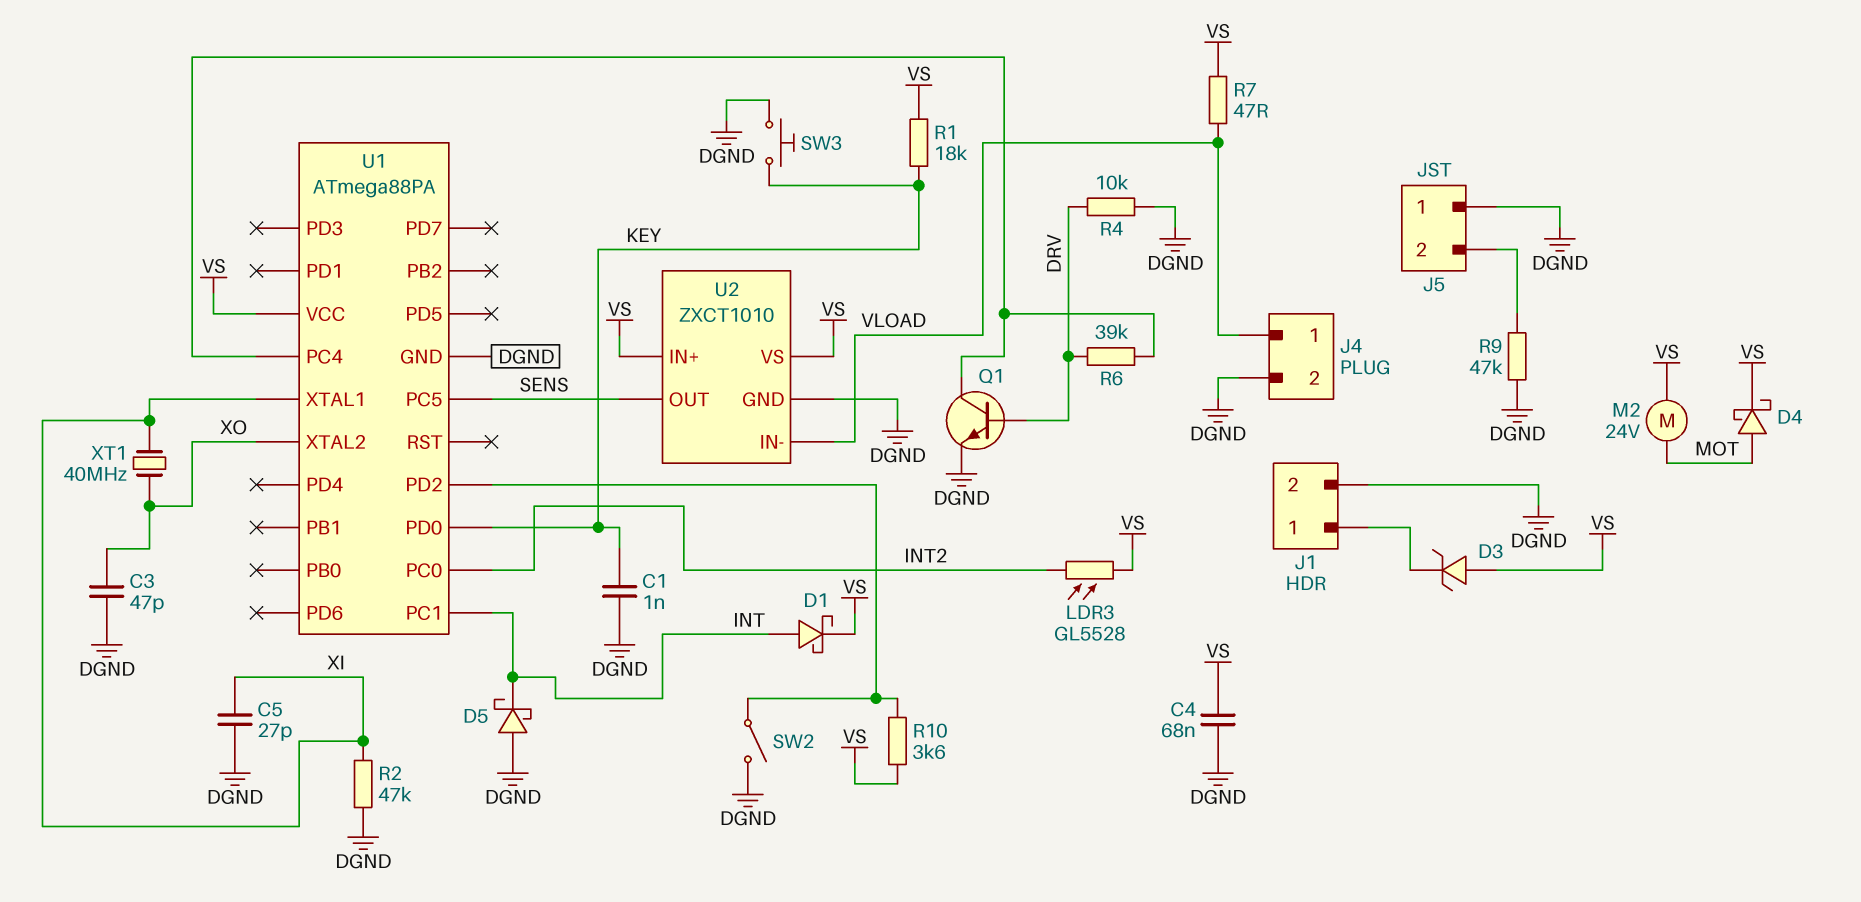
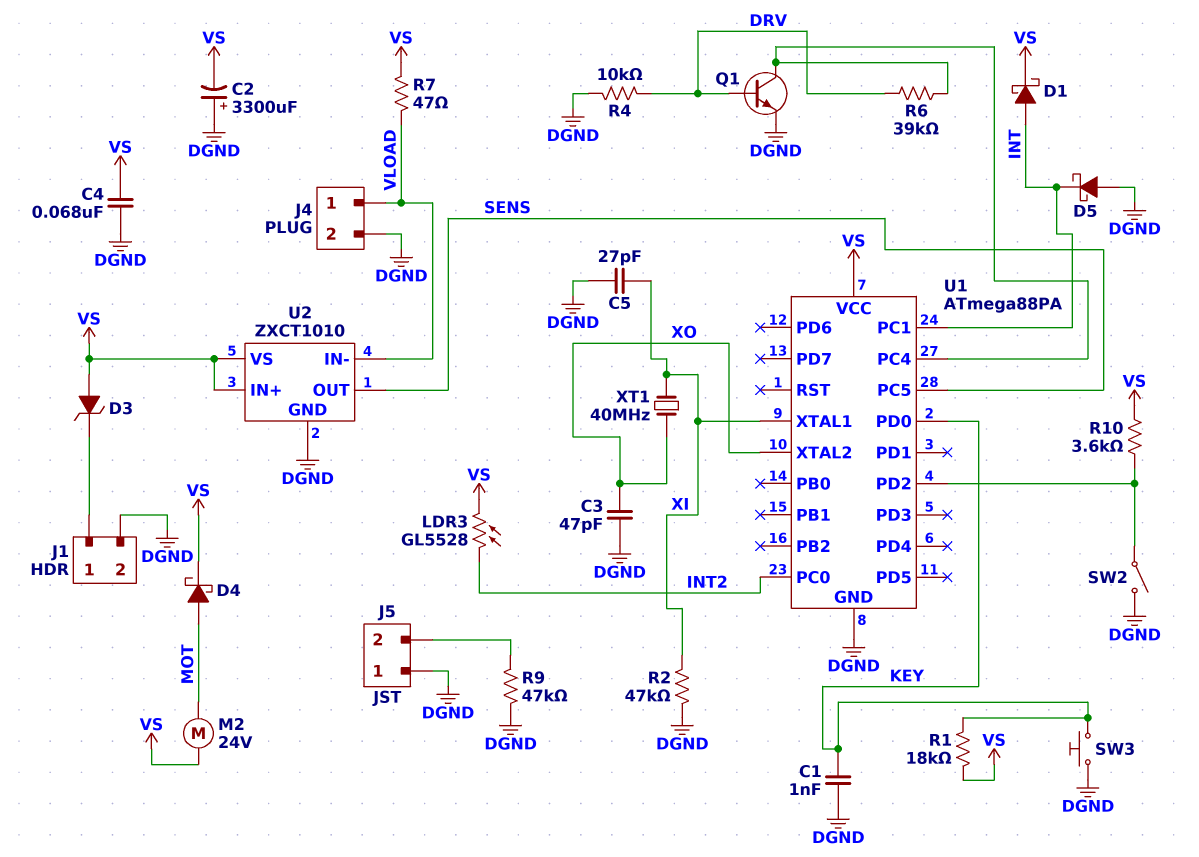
C2: none -> 3300uF (plus DGND, minus VS)

